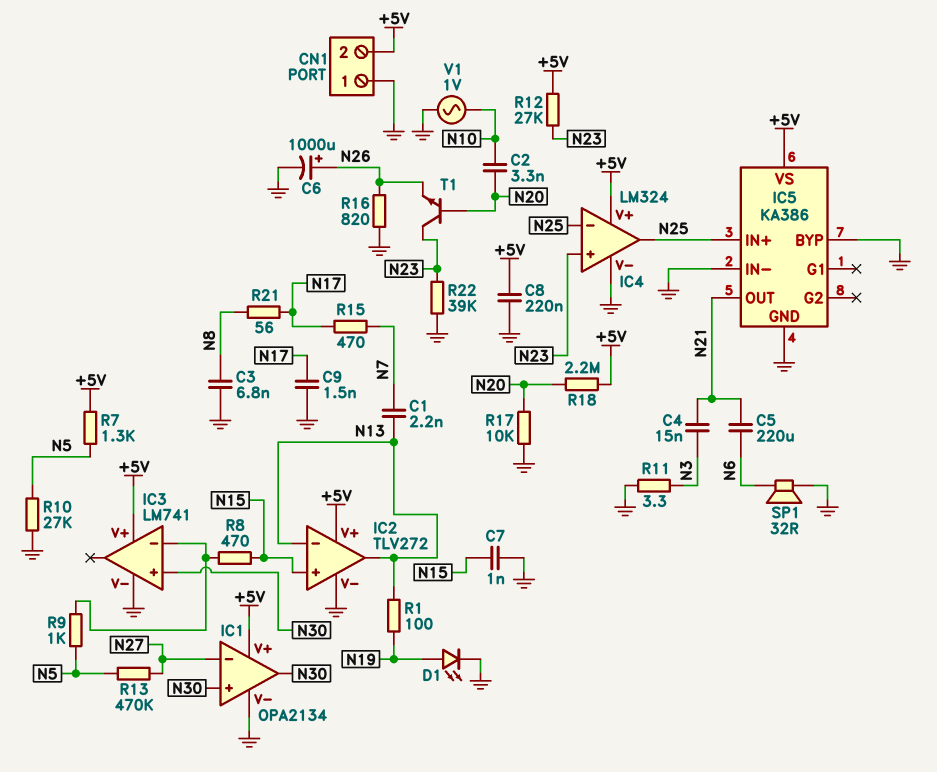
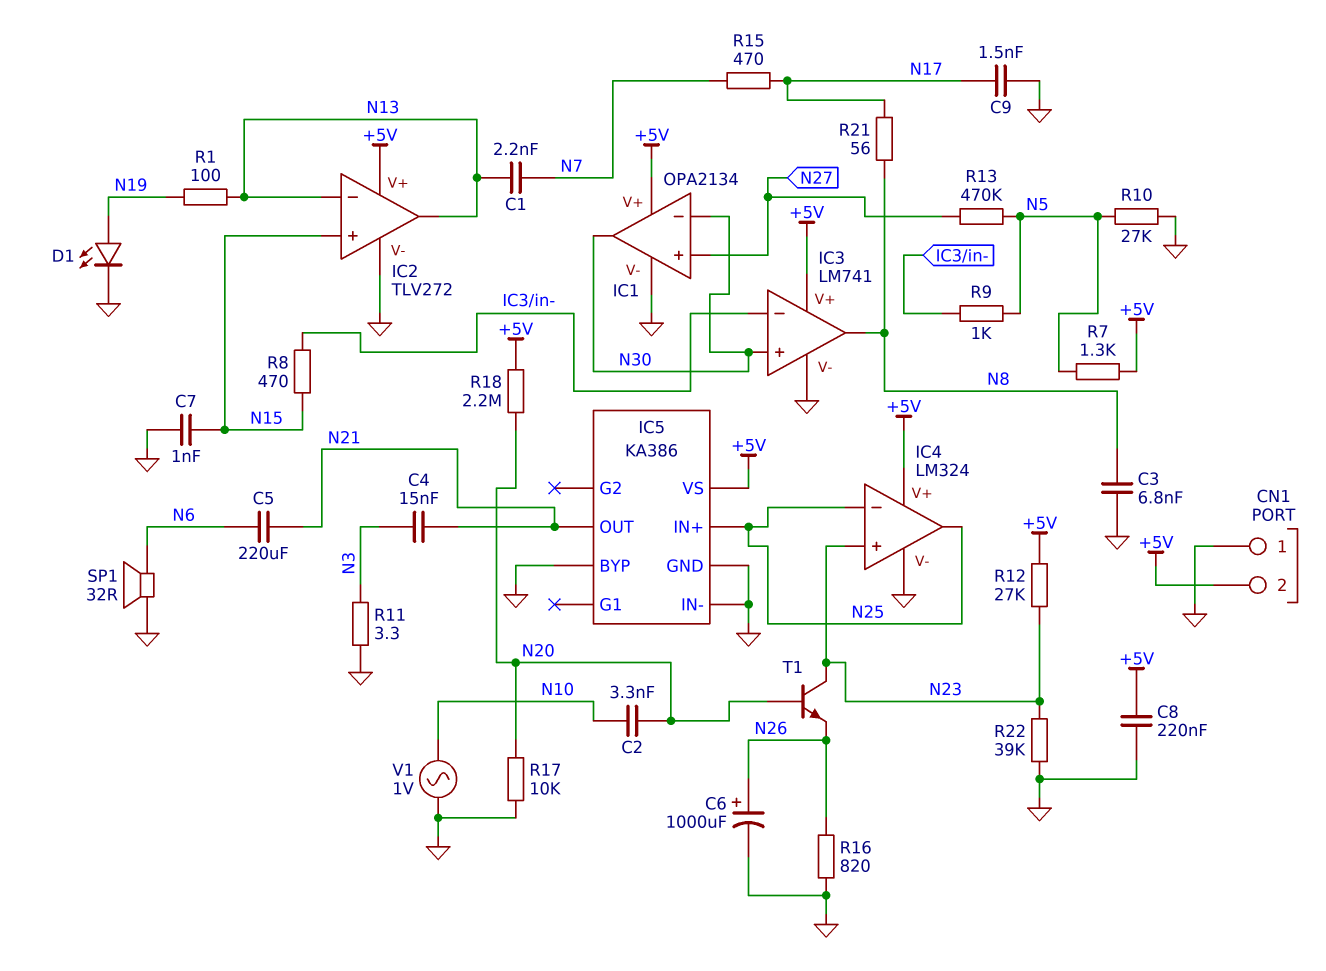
IC1 pin in+: N30 -> N27
IC1 pin in-: N27 -> N30
IC3 pin out: none -> N8

